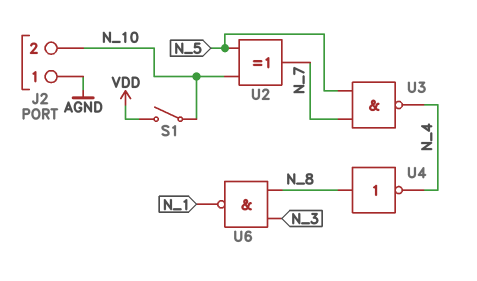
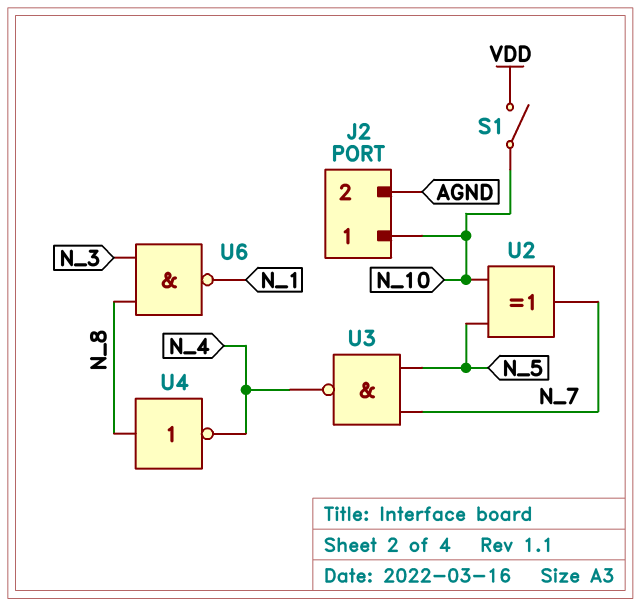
J2 pin 1: AGND -> N_10
J2 pin 2: N_10 -> AGND

